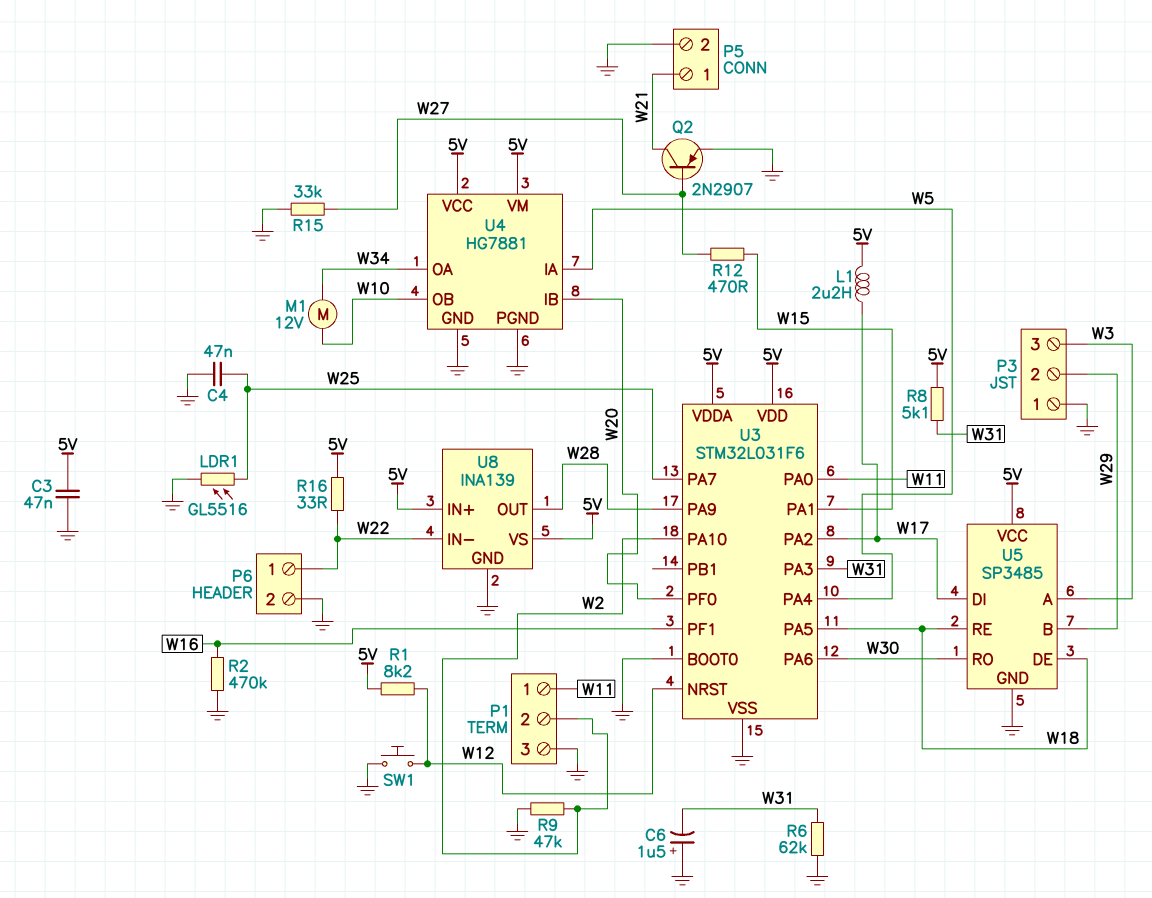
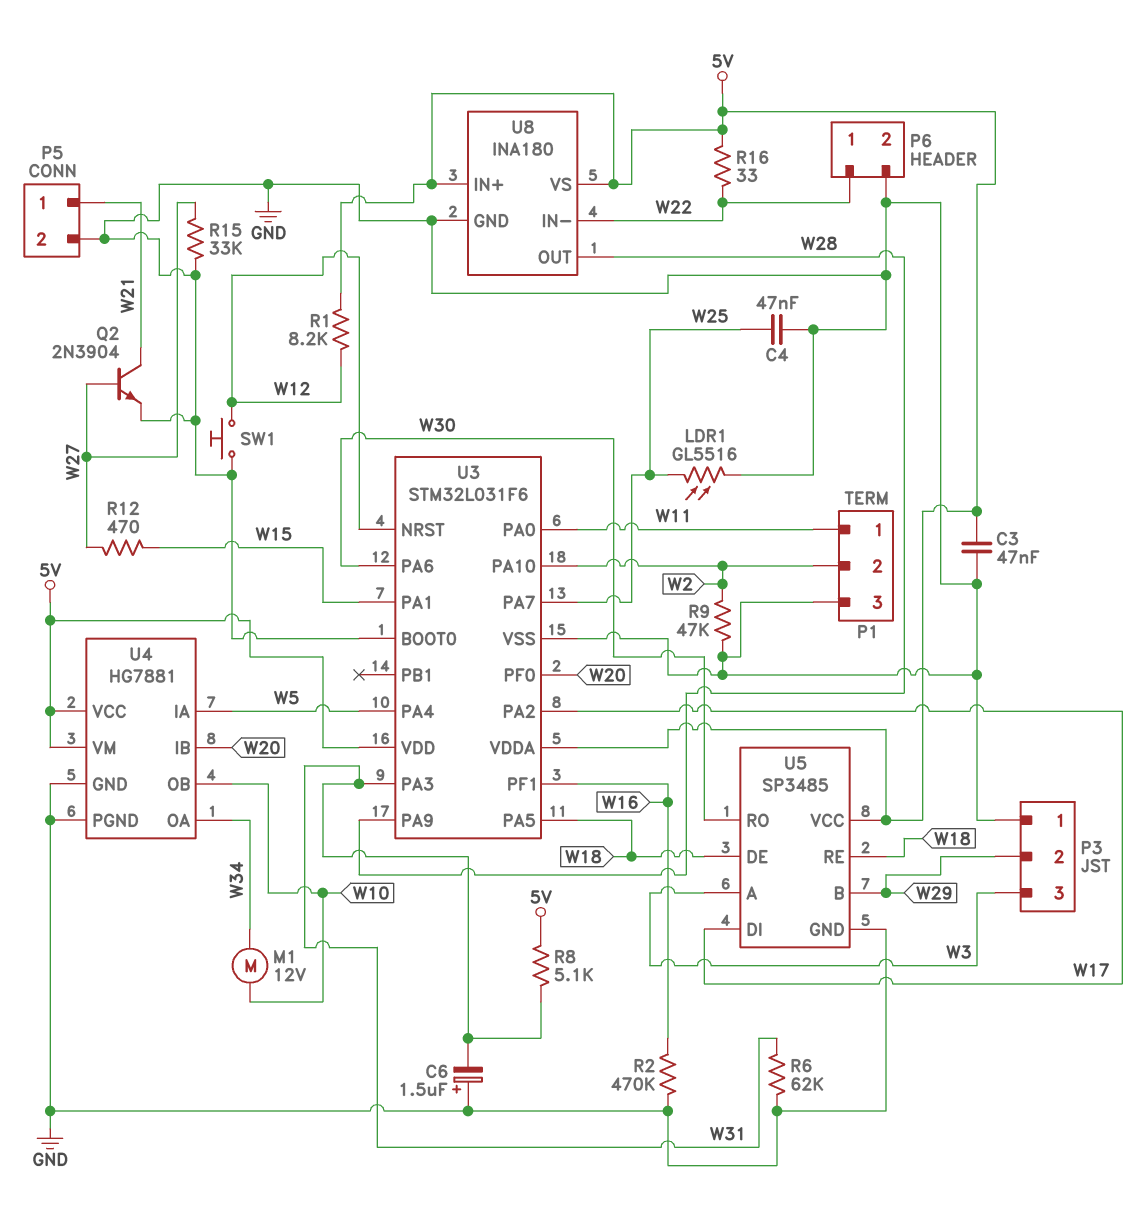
L1: 2.2uH (5V, W17) -> none
Q2: PNP 2N2907 (B W27, C W21, E GND) -> NPN 2N3904 (B W27, C W21, E GND)
U8: INA139 -> INA180

